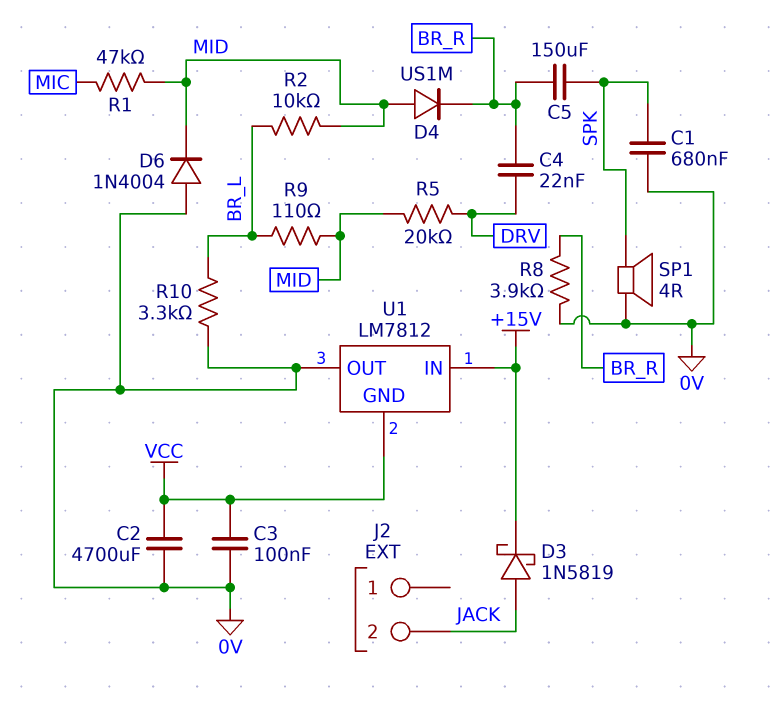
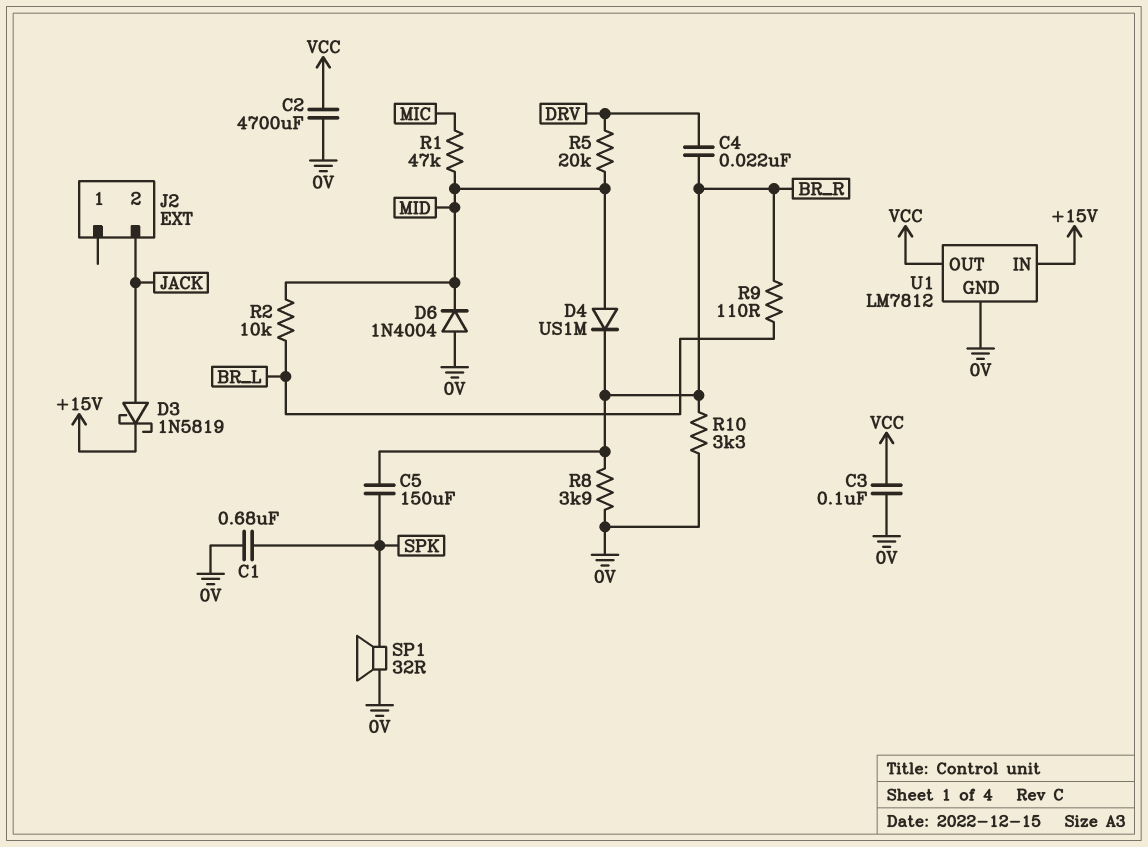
R9: 110 (BR_L, MID) -> 110 (BR_L, BR_R)
R10: 3.3k (0V, BR_L) -> 3.3k (0V, BR_R)
SP1: speaker 4R (0V, SPK) -> speaker 32R (0V, SPK)
U1 pin GND: VCC -> 0V
U1 pin OUT: 0V -> VCC

